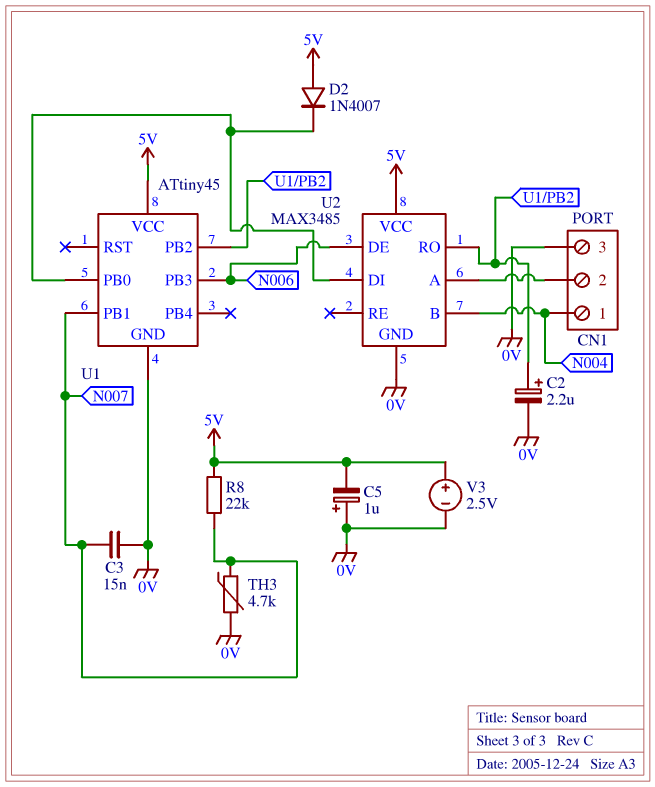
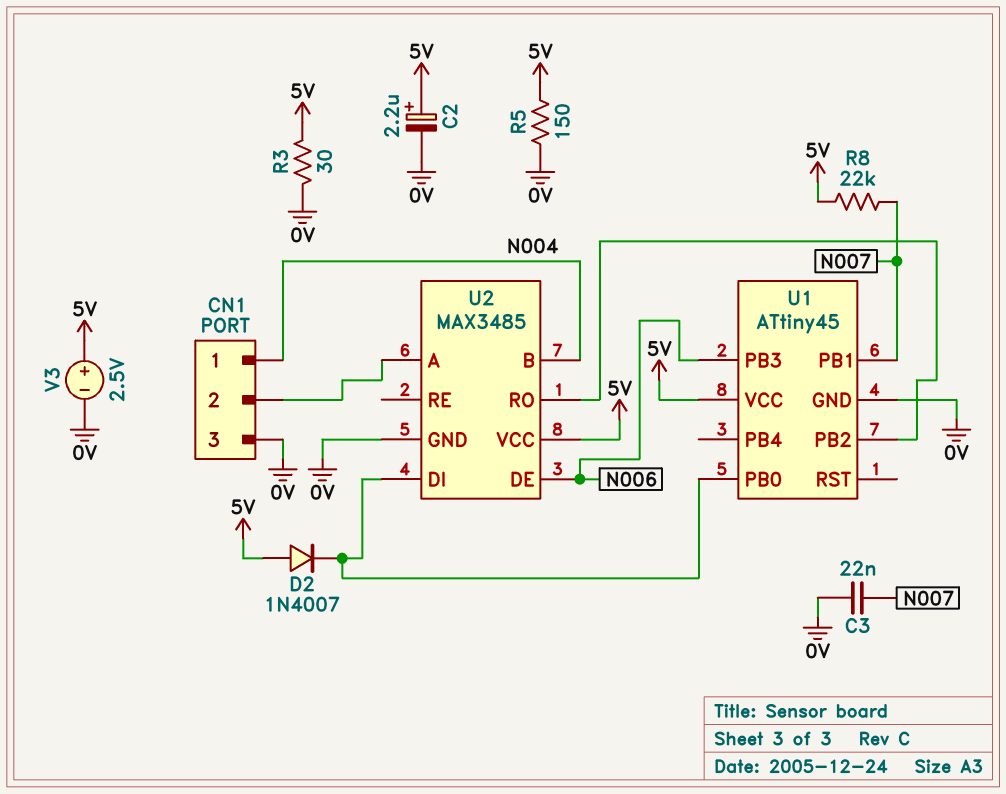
C2: 2.2uF (plus U1/PB2, minus 0V) -> 2.2uF (plus 5V, minus 0V)
C3: 15nF (0V, N007) -> 22nF (0V, N007)
C5: 1uF (plus 0V, minus 5V) -> none
R3: none -> 30 (0V, 5V)
R5: none -> 150 (0V, 5V)
TH3: 4.7k (0V, N007) -> none

